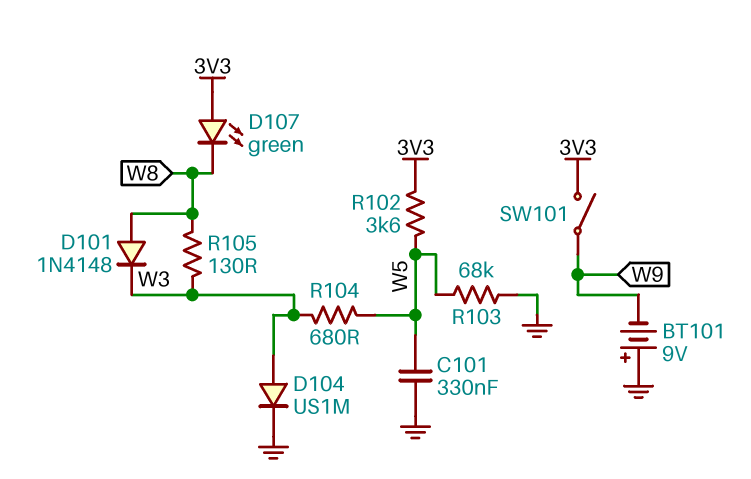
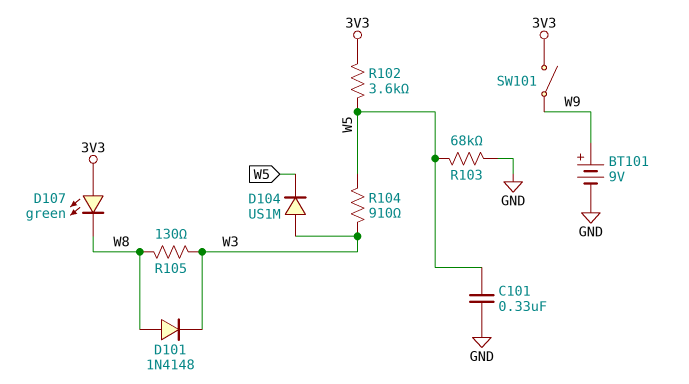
BT101: 9V (plus GND, minus W9) -> 9V (plus W9, minus GND)
D104: diode US1M (A W3, K GND) -> diode US1M (A W3, K W5)
R104: 680 (W3, W5) -> 910 (W3, W5)

